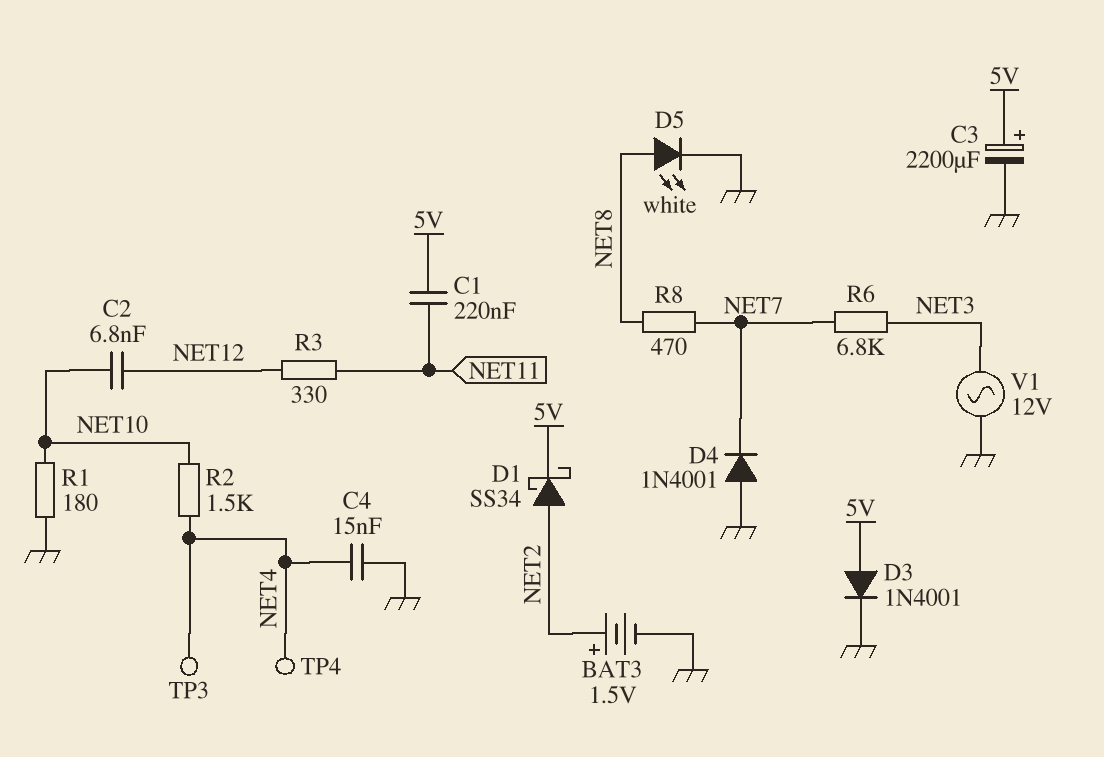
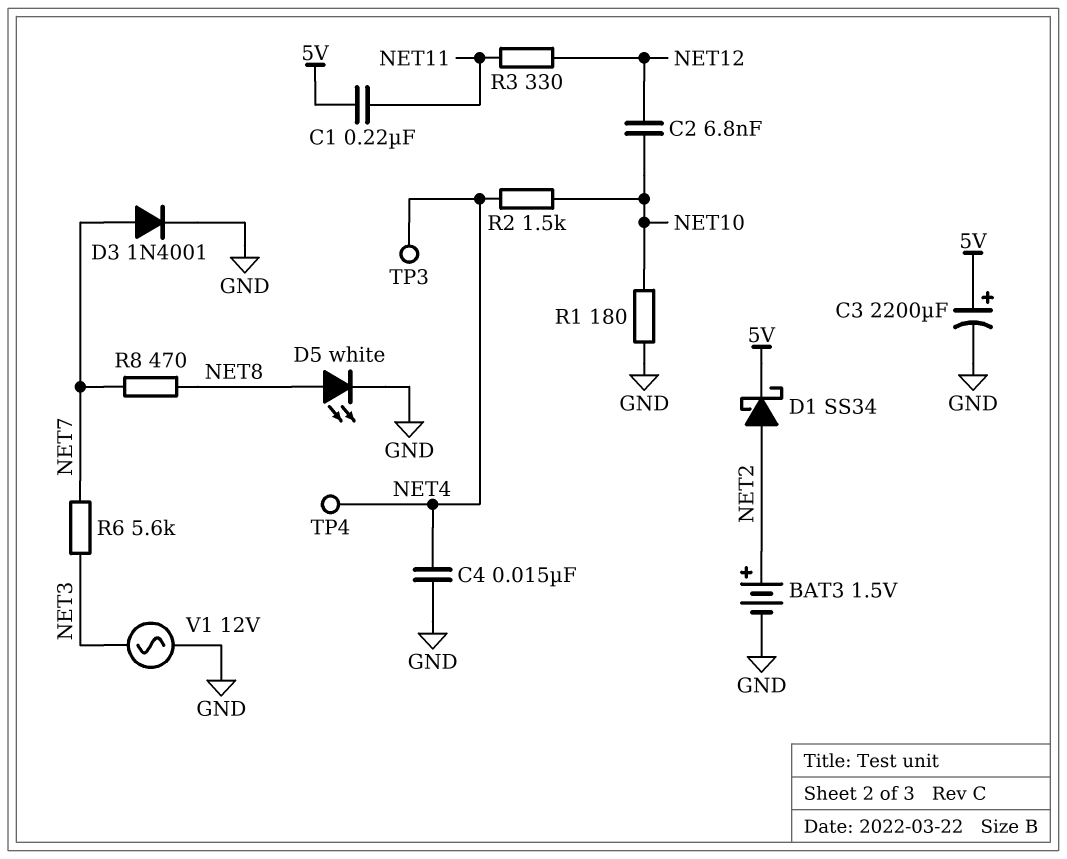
D3: diode 1N4001 (A 5V, K GND) -> diode 1N4001 (A NET7, K GND)
D4: diode 1N4001 (A GND, K NET7) -> none
R6: 6.8k (NET3, NET7) -> 5.6k (NET3, NET7)

